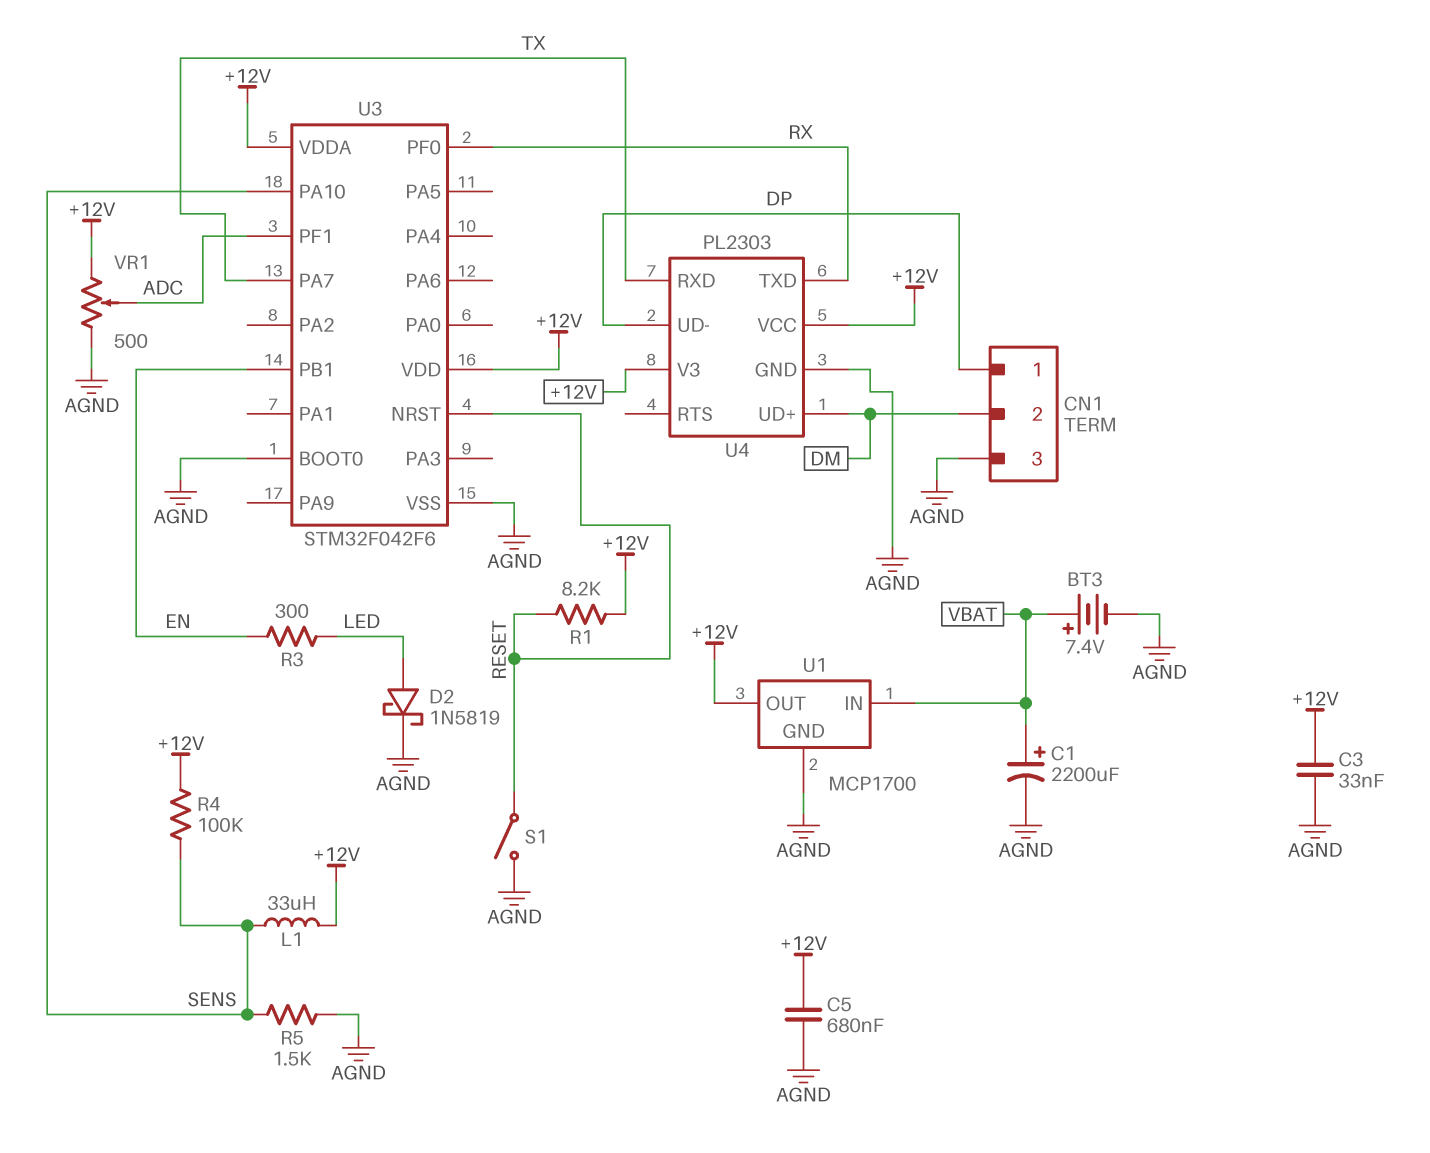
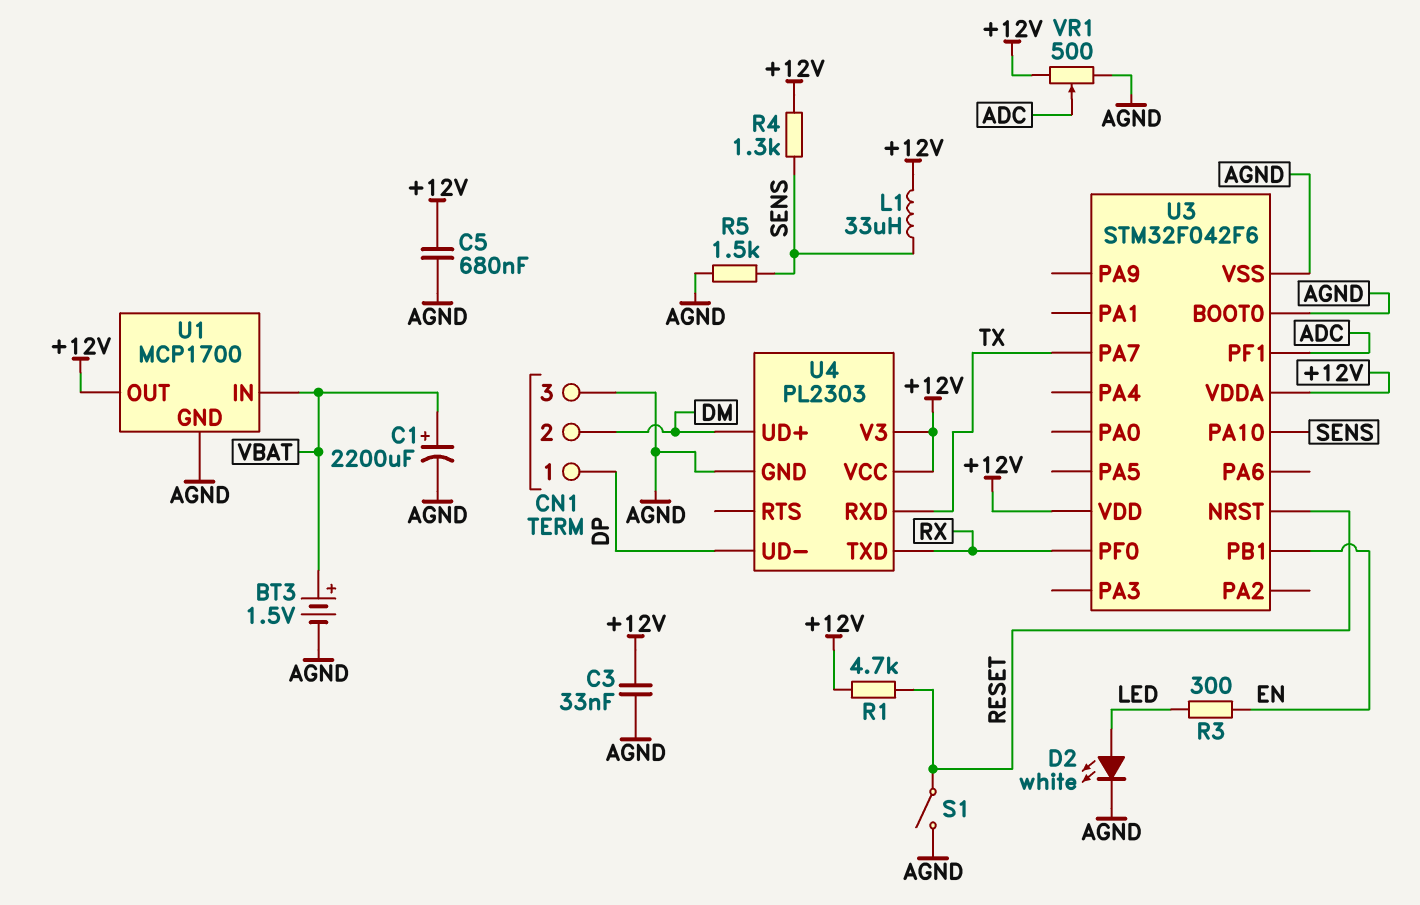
BT3: 7.4V (plus VBAT, minus AGND) -> 1.5V (plus VBAT, minus AGND)
D2: schottky 1N5819 (A LED, K AGND) -> LED white (A LED, K AGND)
R1: 8.2k (+12V, RESET) -> 4.7k (+12V, RESET)
R4: 100k (+12V, SENS) -> 1.3k (+12V, SENS)

